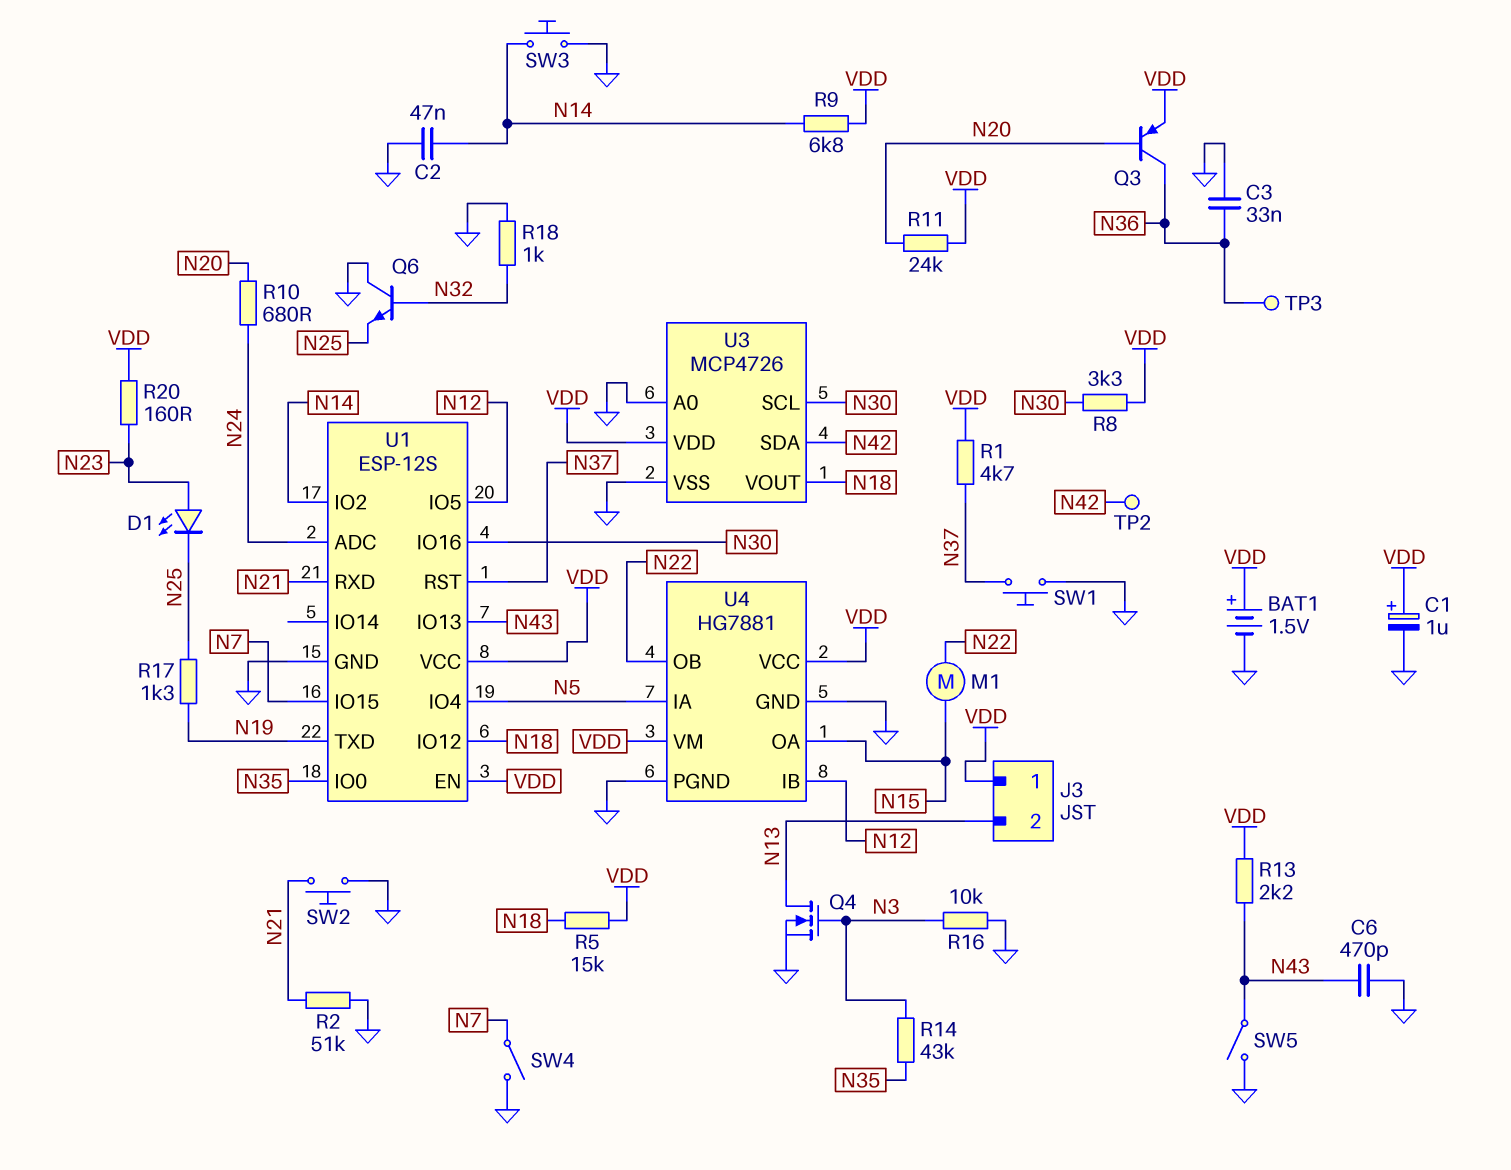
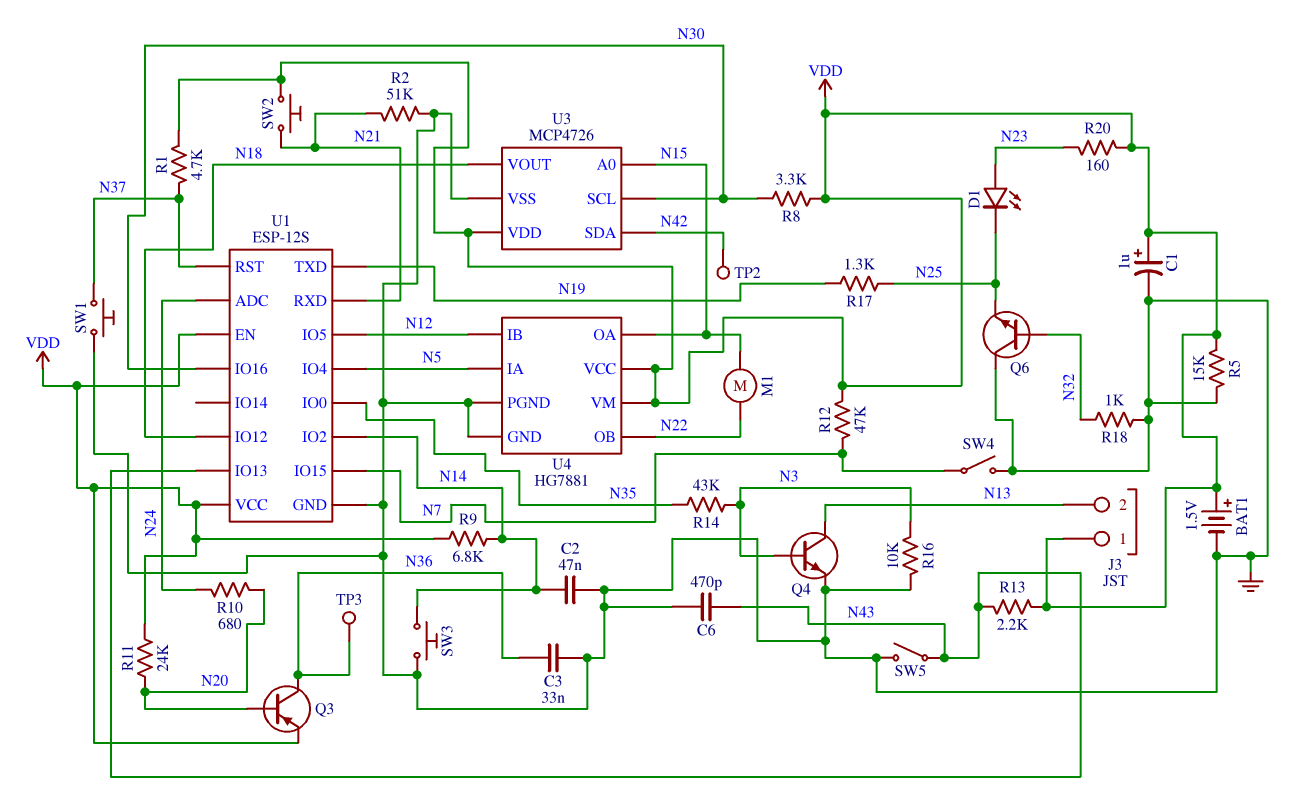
Q4: NMOS (G N3, D N13, S GND) -> NPN (B N3, C N13, E GND)
R5: 15k (N18, VDD) -> 15k (GND, VDD)
R12: none -> 47k (N7, VDD)
SW2: button (GND, N21) -> button (N21, VDD)
U3 pin A0: GND -> N15

